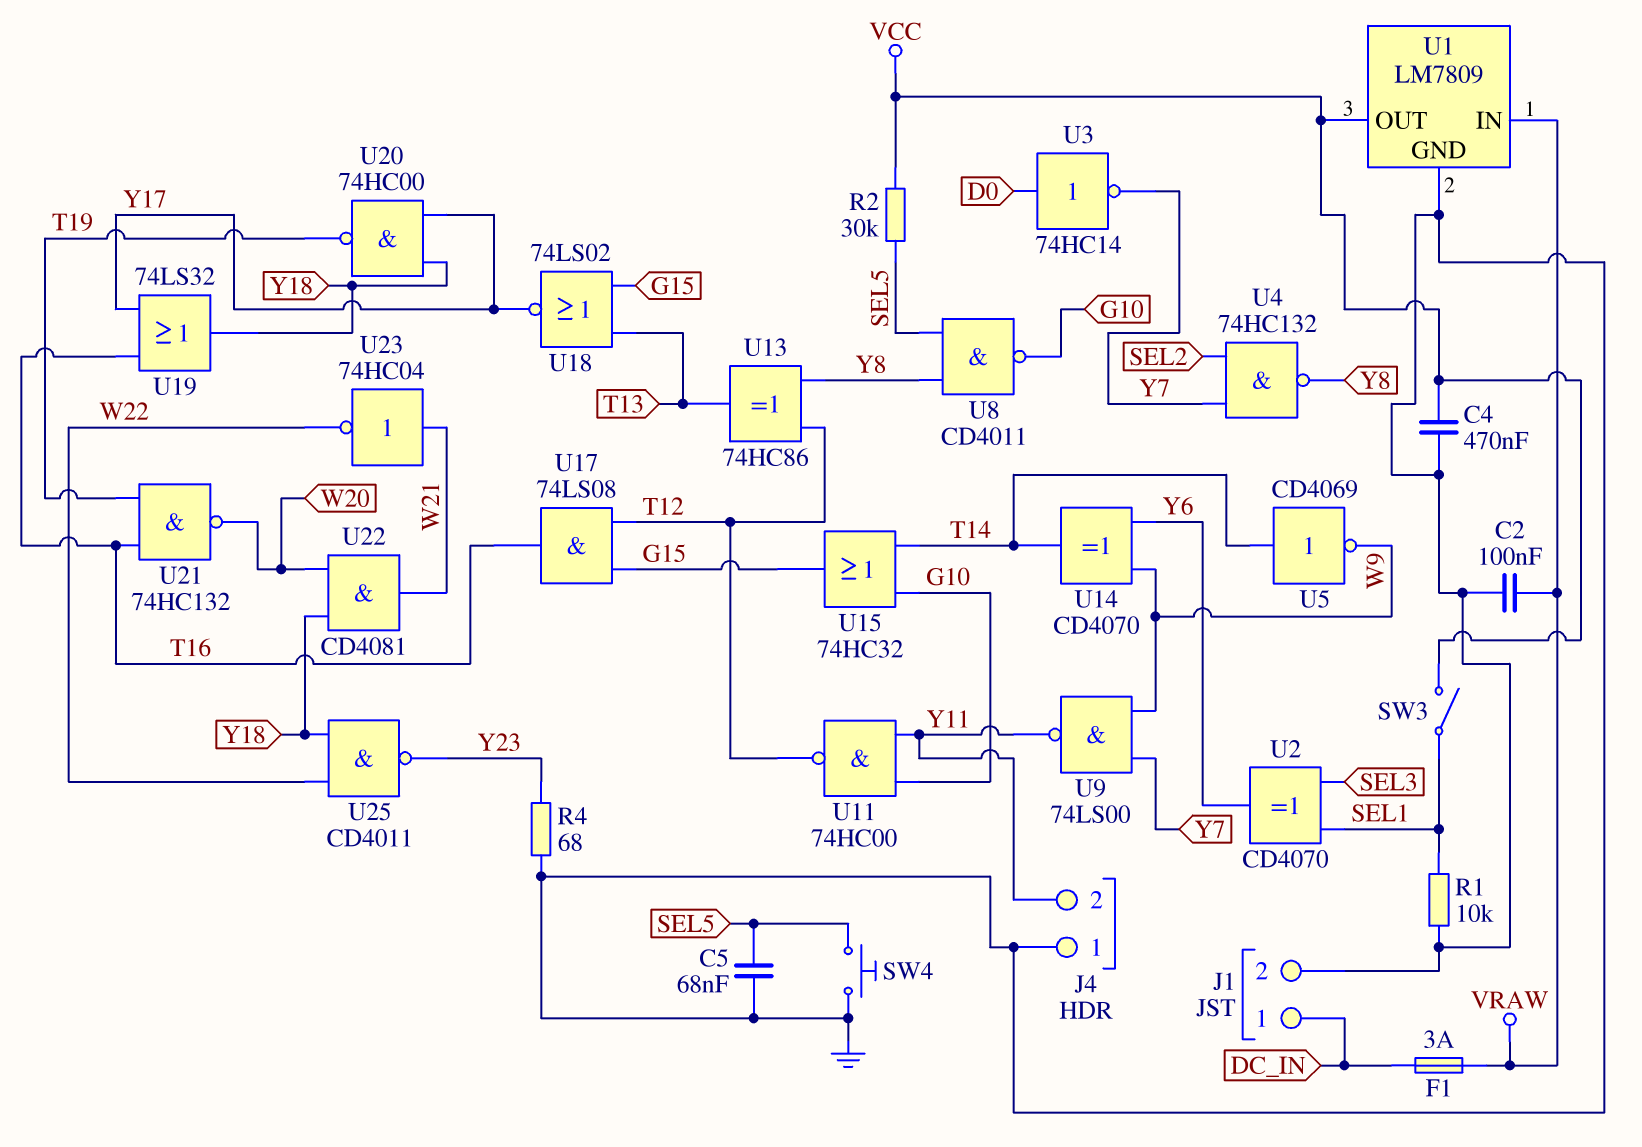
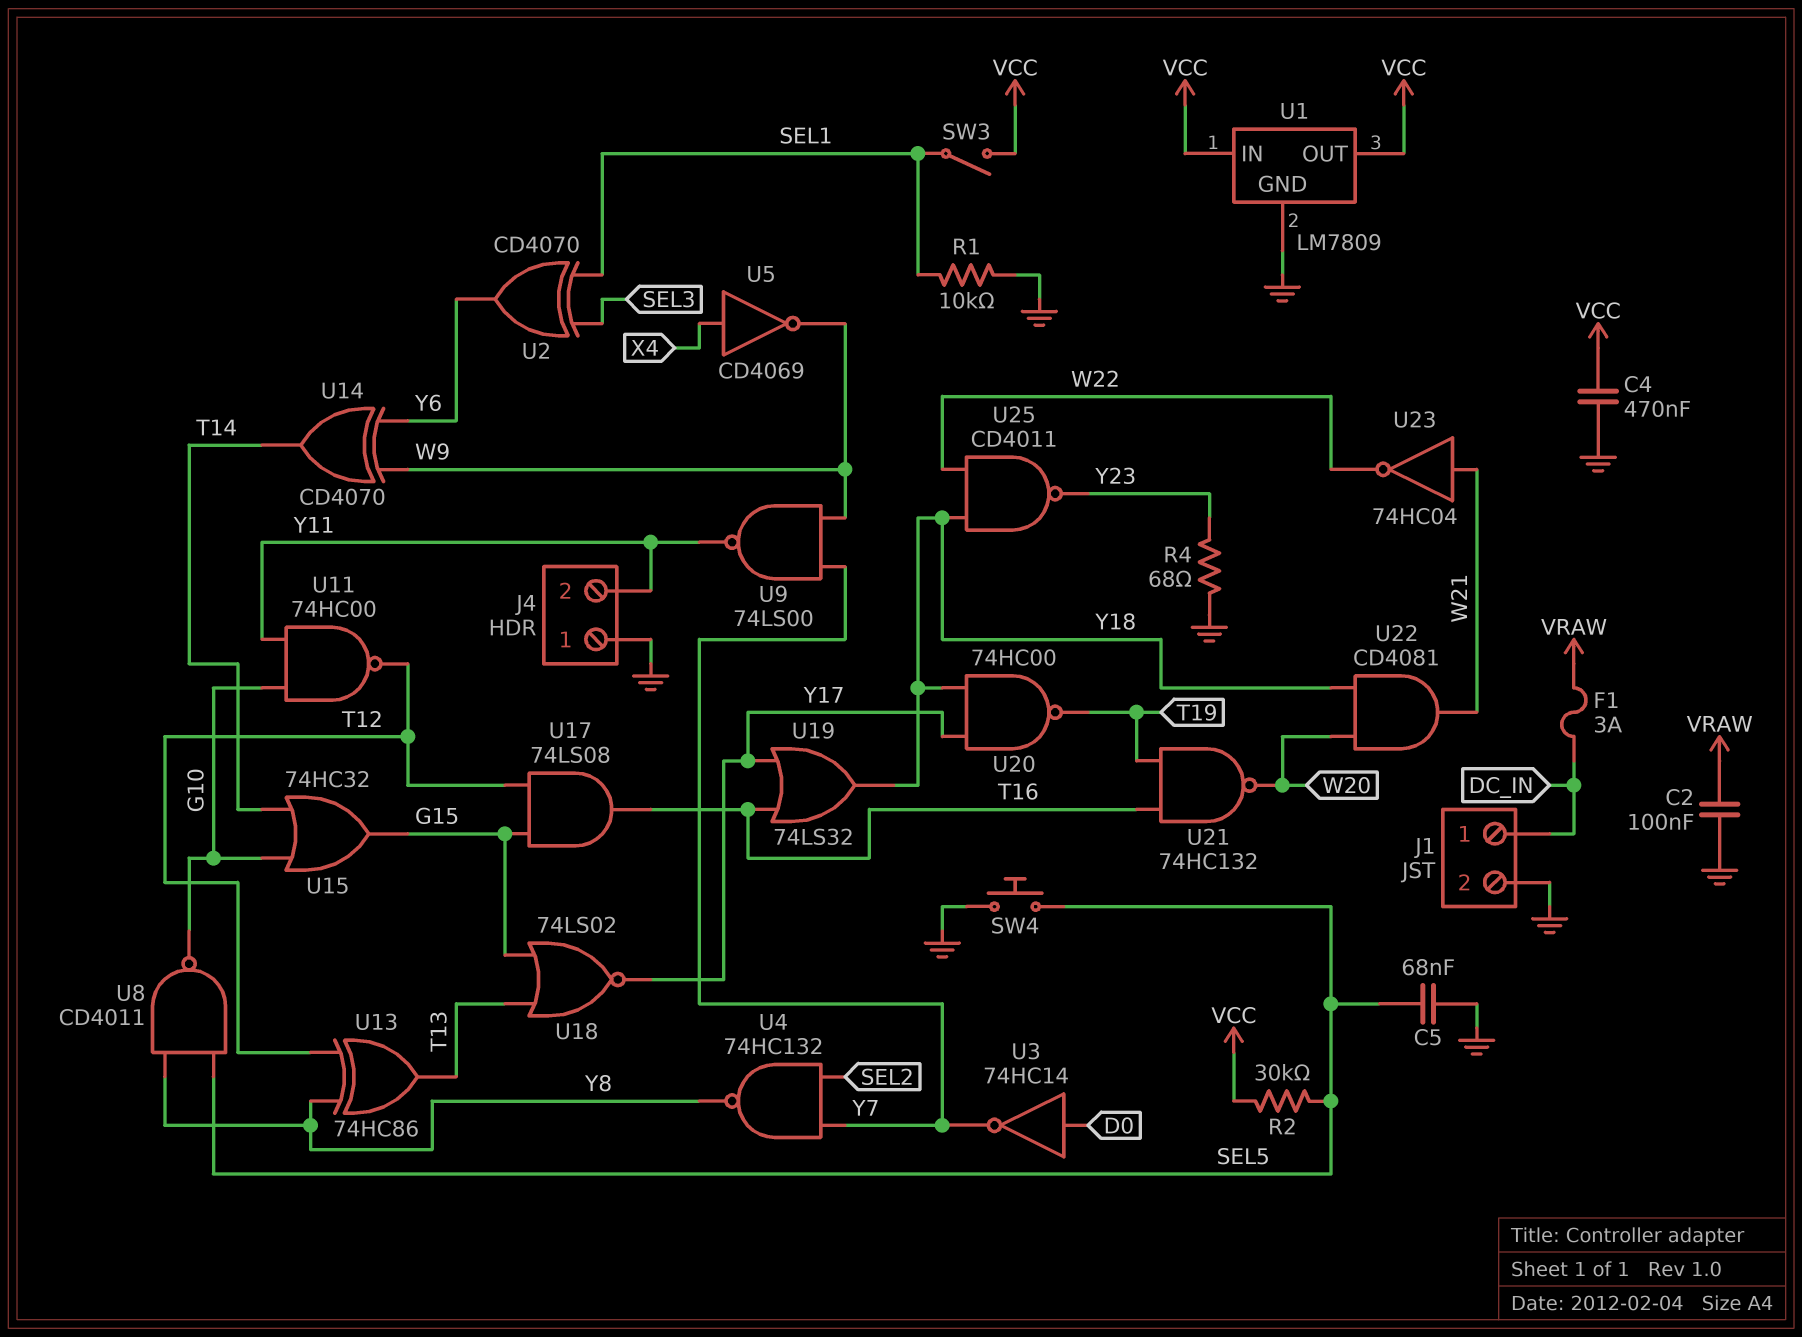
U1 pin IN: VRAW -> VCC
U5: NOT CD4069 (in T14, out W9) -> NOT CD4069 (in X4, out W9)

